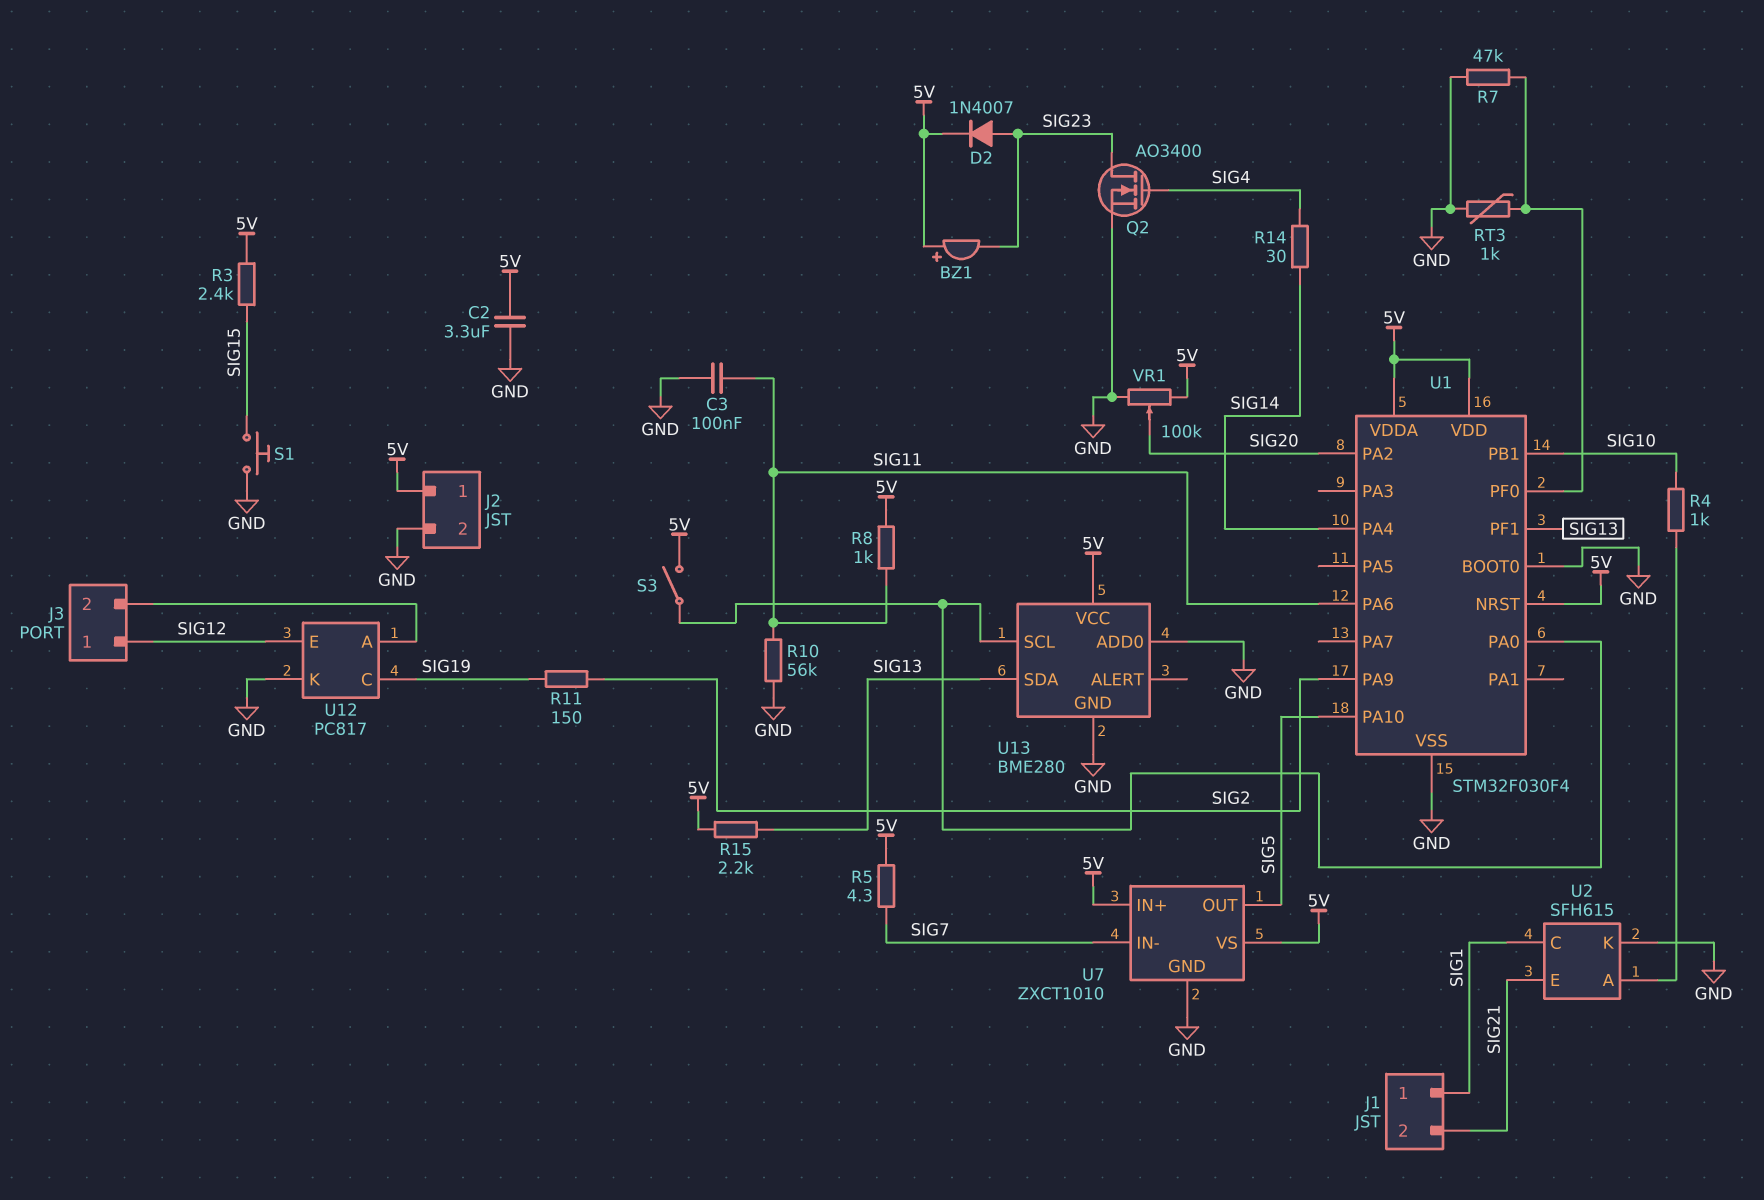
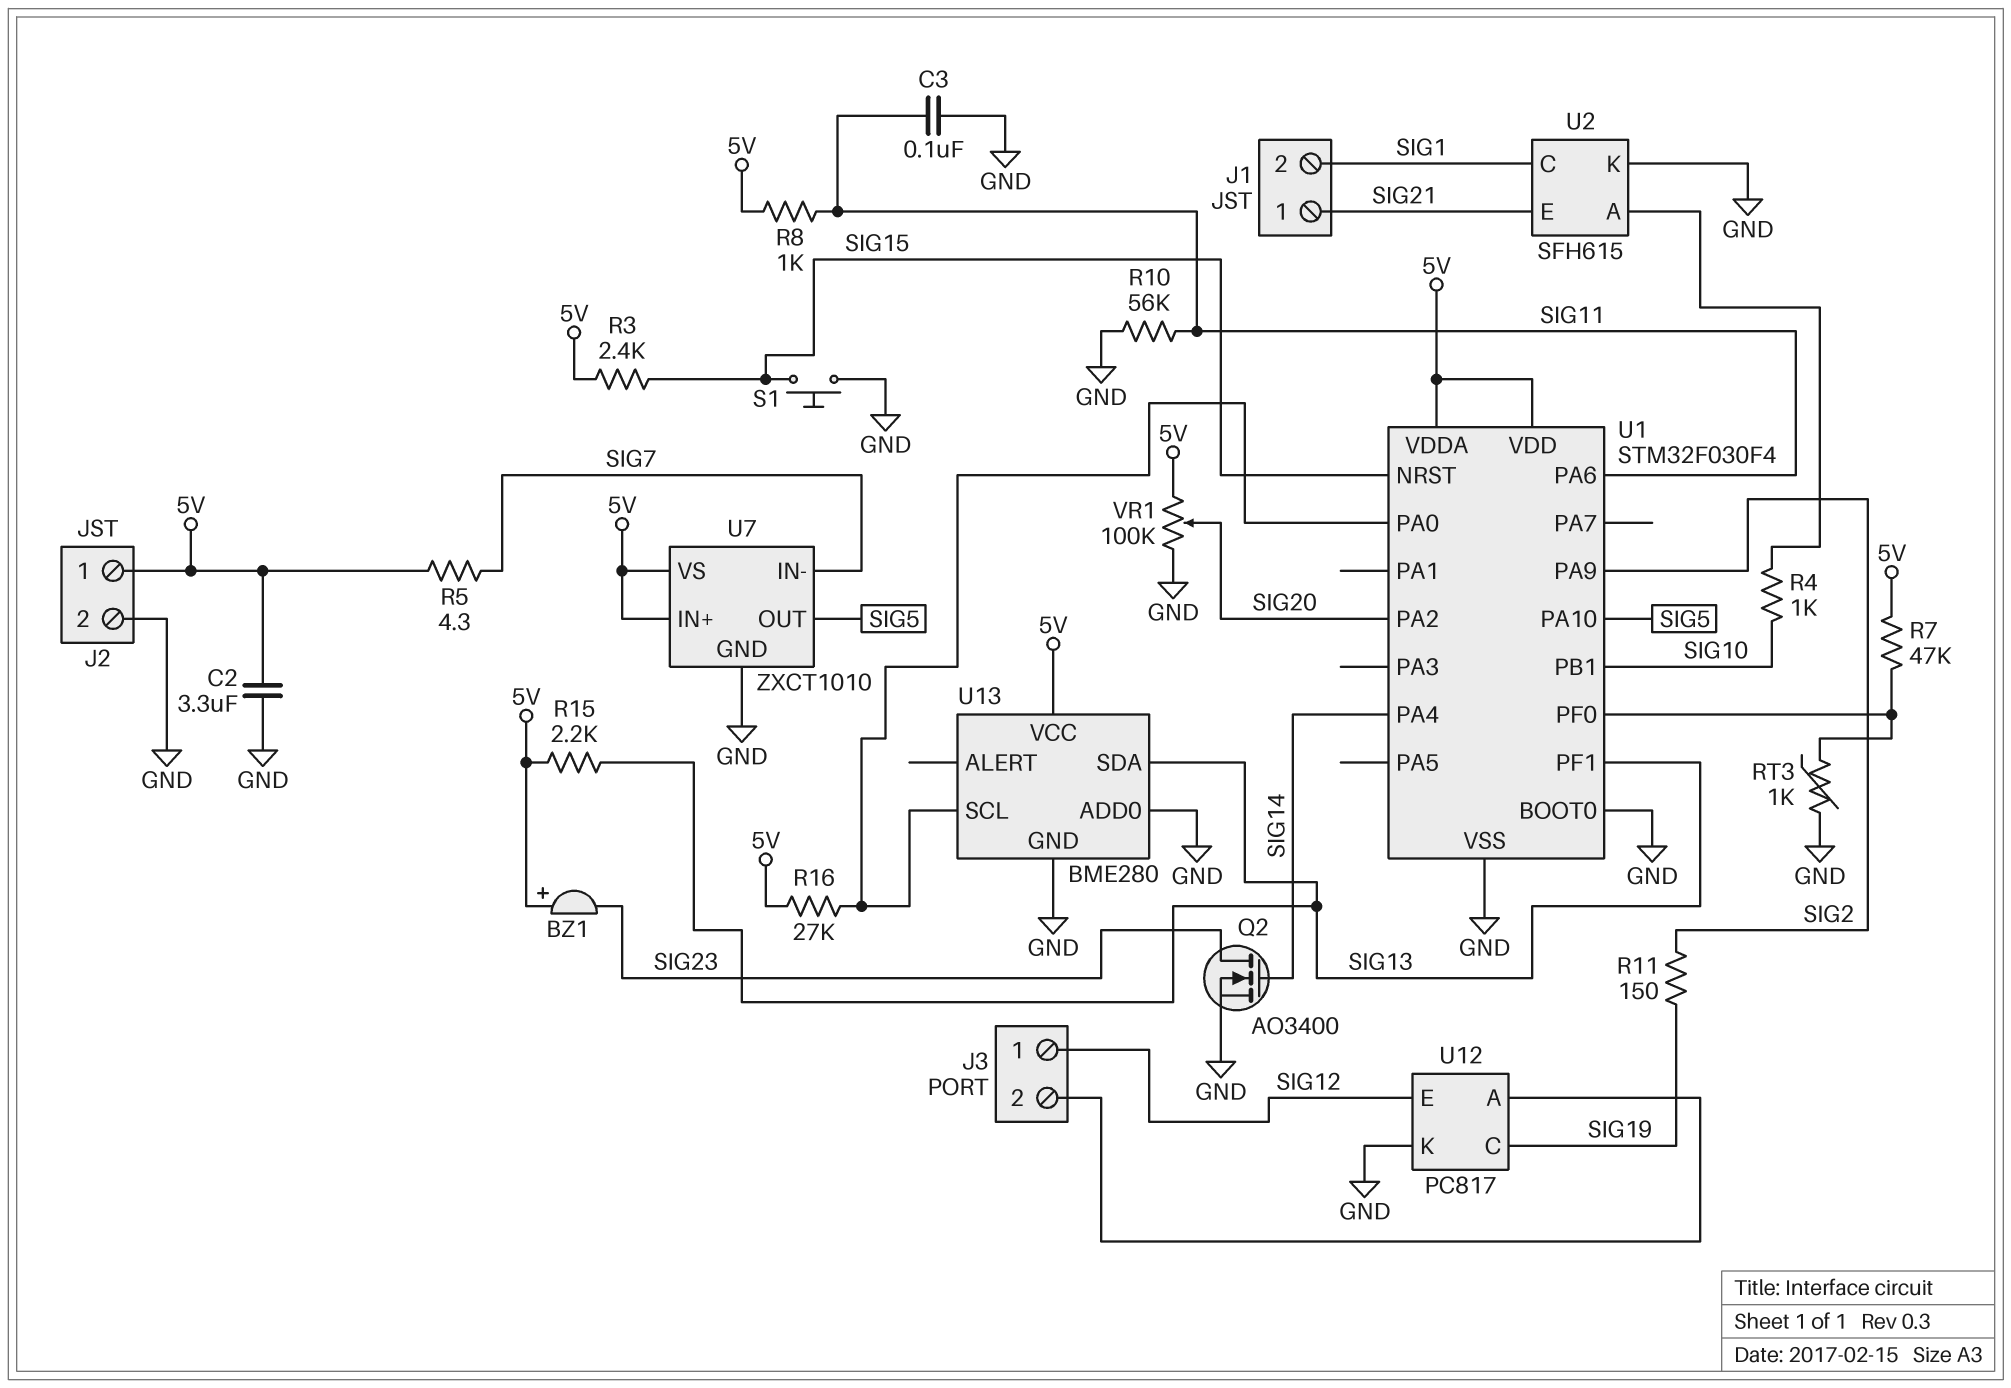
D2: diode 1N4007 (A SIG23, K 5V) -> none
J1 pin 1: SIG1 -> SIG21
J1 pin 2: SIG21 -> SIG1
Q2: NMOS AO3400 (G SIG4, D SIG23, S GND) -> NMOS AO3400 (G SIG14, D SIG23, S GND)
R7: 47k (GND, U1/PF0) -> 47k (5V, U1/PF0)
R14: 30 (SIG4, SIG14) -> none
R16: none -> 27k (5V, U1/PA0)
S3: switch (5V, U1/PA0) -> none
U1 pin NRST: 5V -> SIG15

